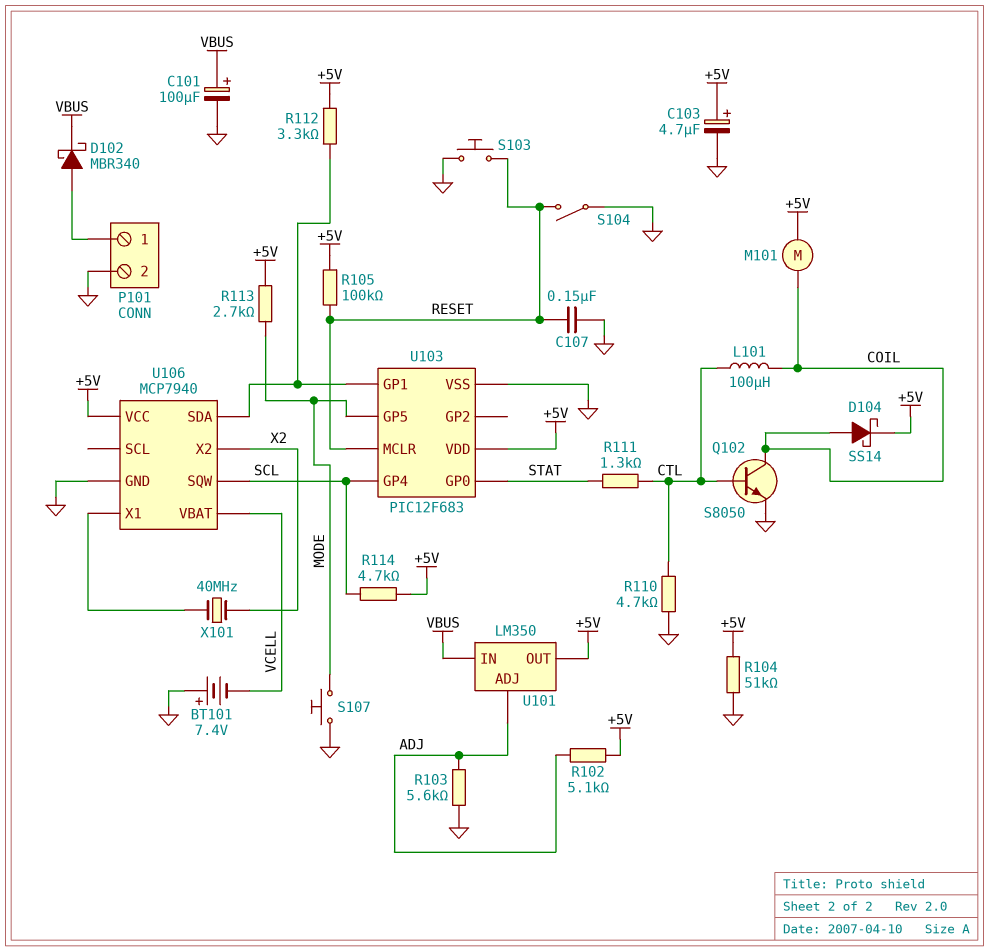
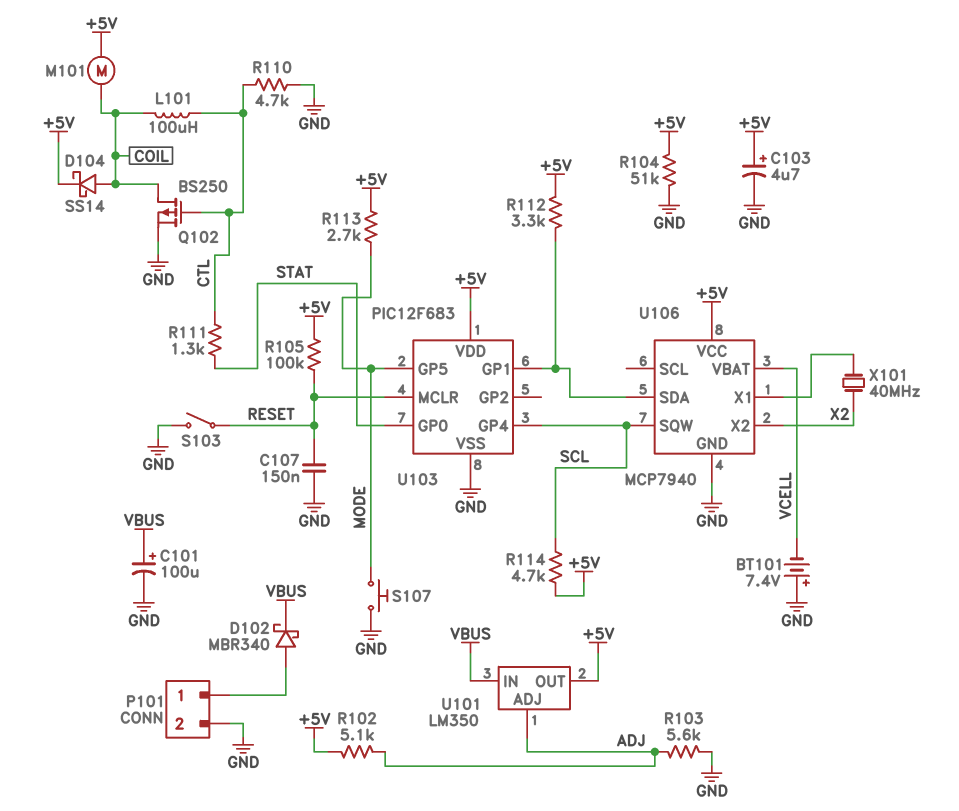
Q102: NPN S8050 (B CTL, C COIL, E GND) -> PMOS BS250 (G CTL, D COIL, S GND)
S103: button (GND, RESET) -> switch (GND, RESET)
S104: switch (GND, RESET) -> none

